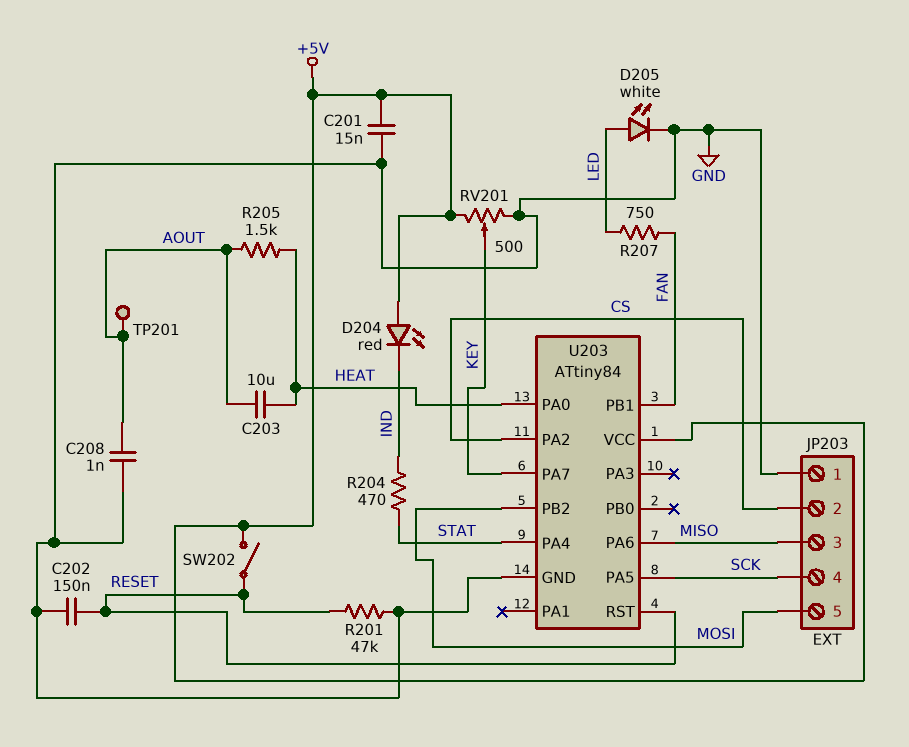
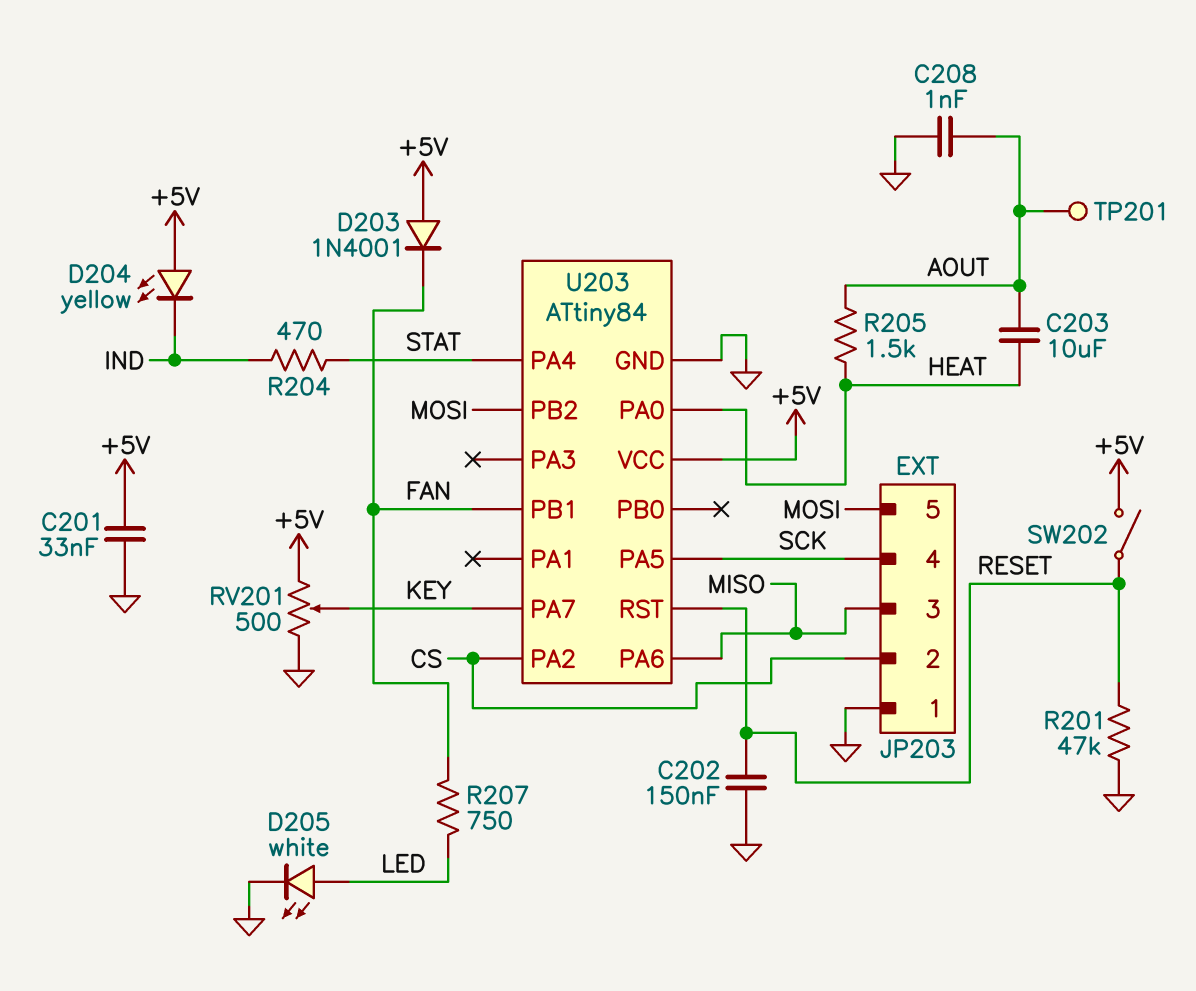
C201: 15nF (+5V, GND) -> 33nF (+5V, GND)
D203: none -> diode 1N4001 (A +5V, K FAN)
D204: LED red (A +5V, K IND) -> LED yellow (A +5V, K IND)

